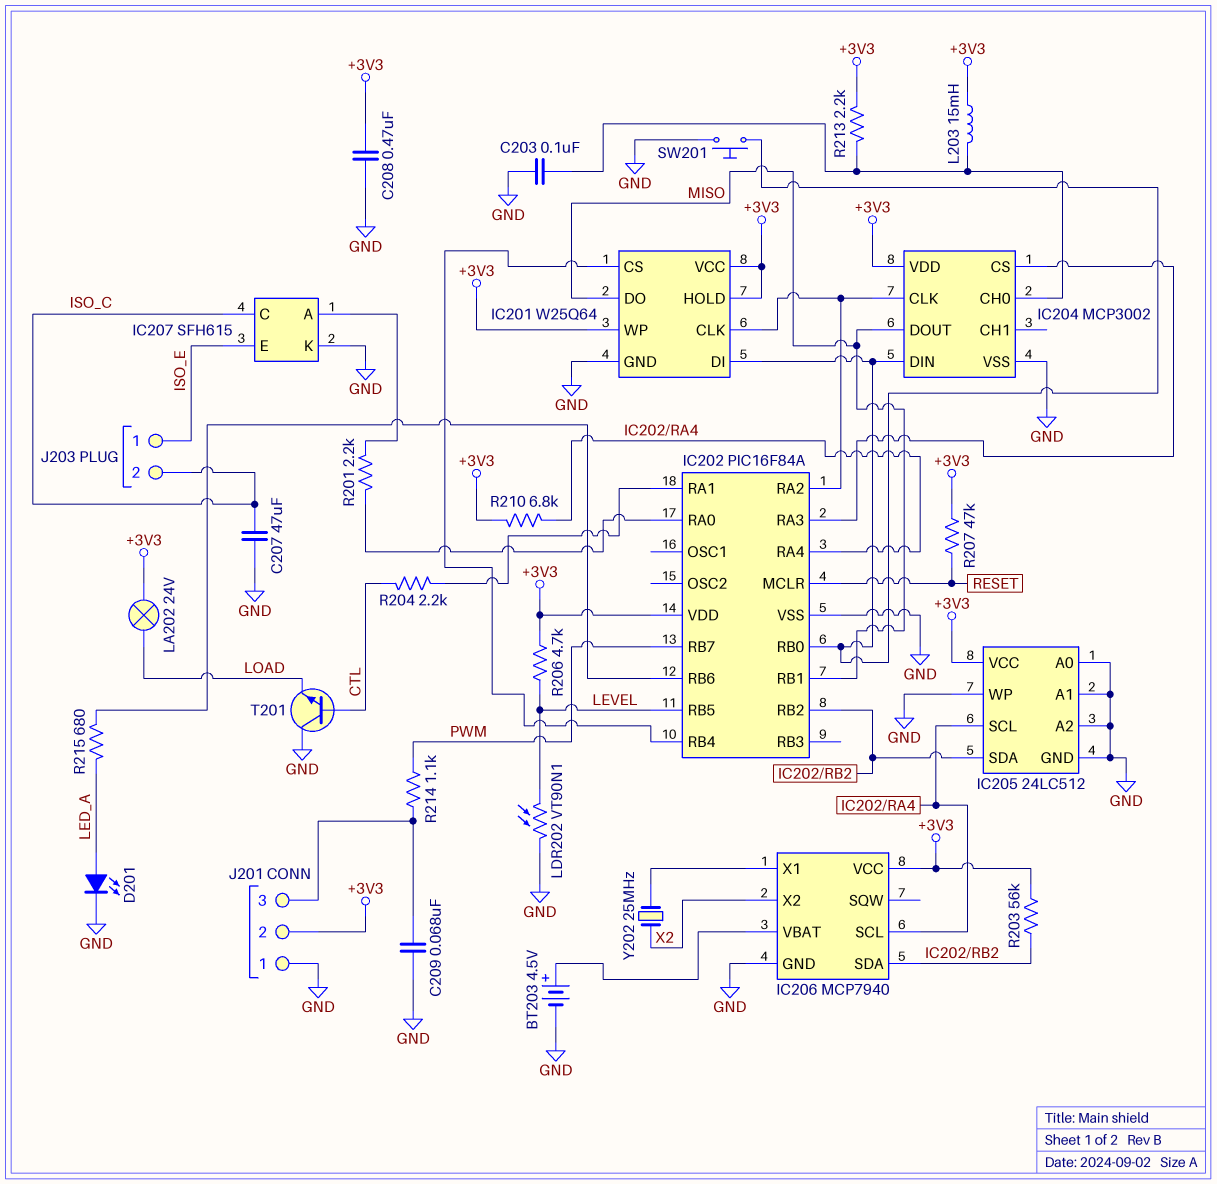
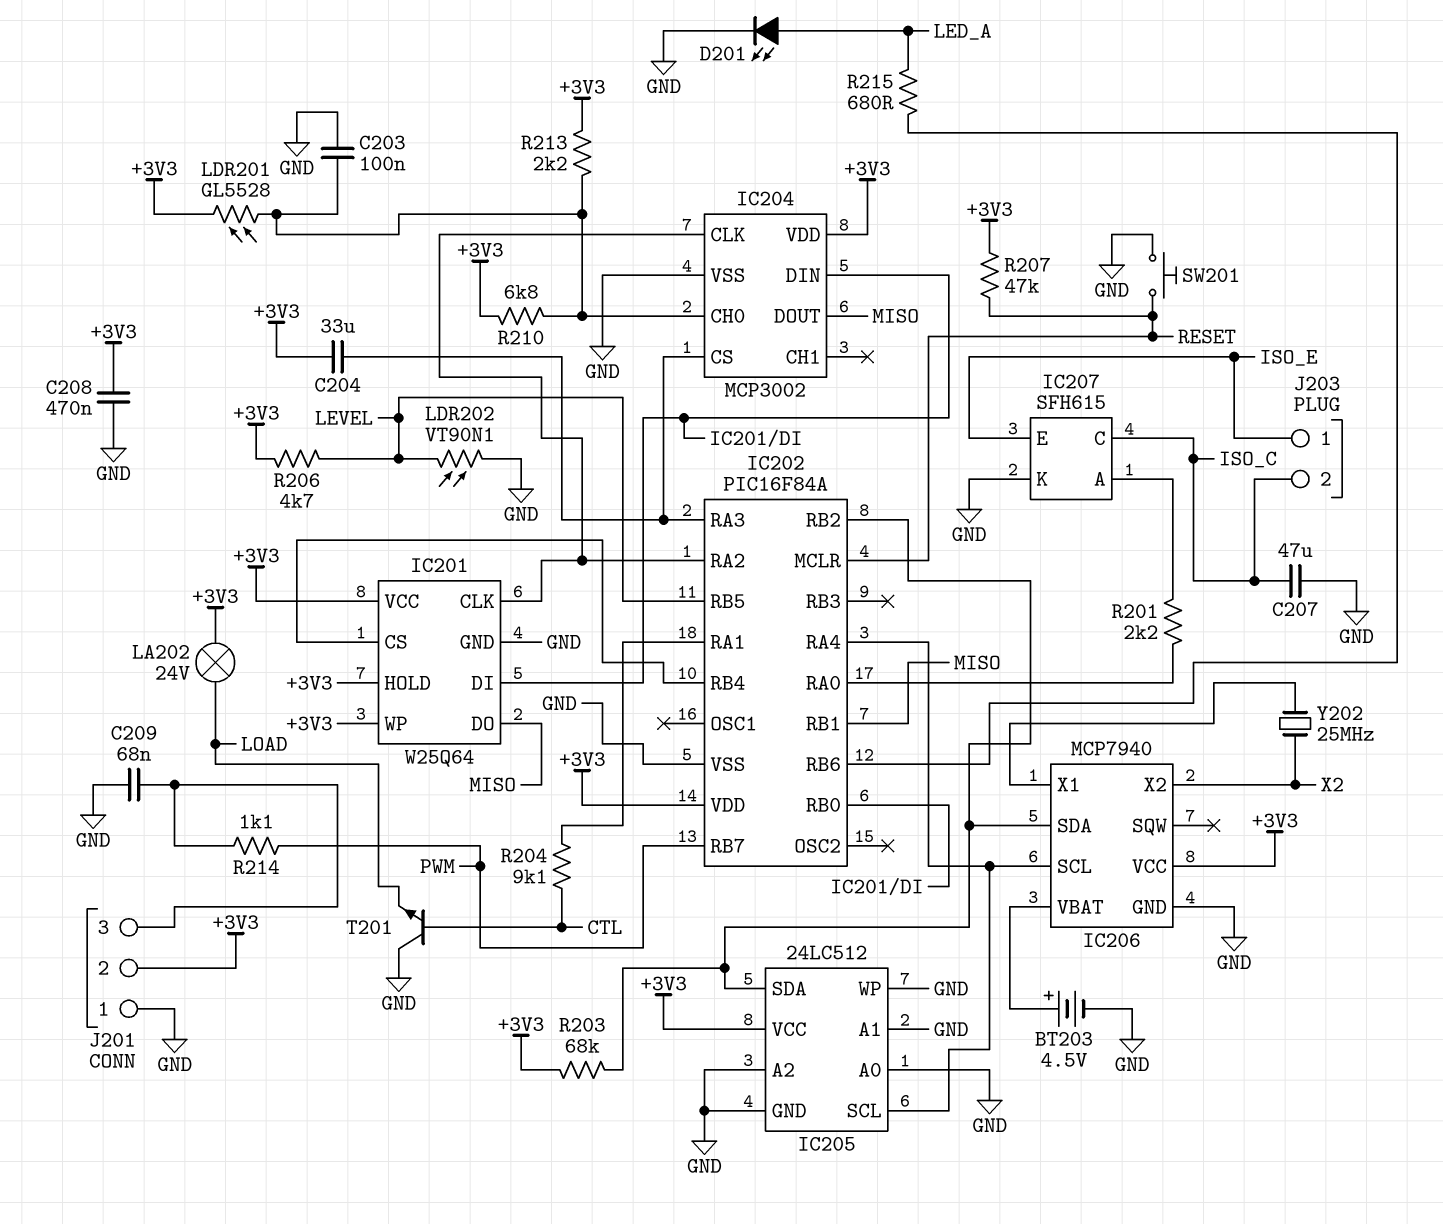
C204: none -> 33uF (+3V3, IC202/RA3)
L203: 15mH (+3V3, IC204/CH0) -> none
LDR201: none -> GL5528 (+3V3, IC204/CH0)
R203: 56k (+3V3, IC202/RB2) -> 68k (+3V3, IC202/RB2)
R204: 2.2k (CTL, IC202/RA1) -> 9.1k (CTL, IC202/RA1)
R210: 6.8k (+3V3, IC202/RA4) -> 6.8k (+3V3, IC204/CH0)
SW201: button (GND, IC201/DI) -> button (GND, RESET)

